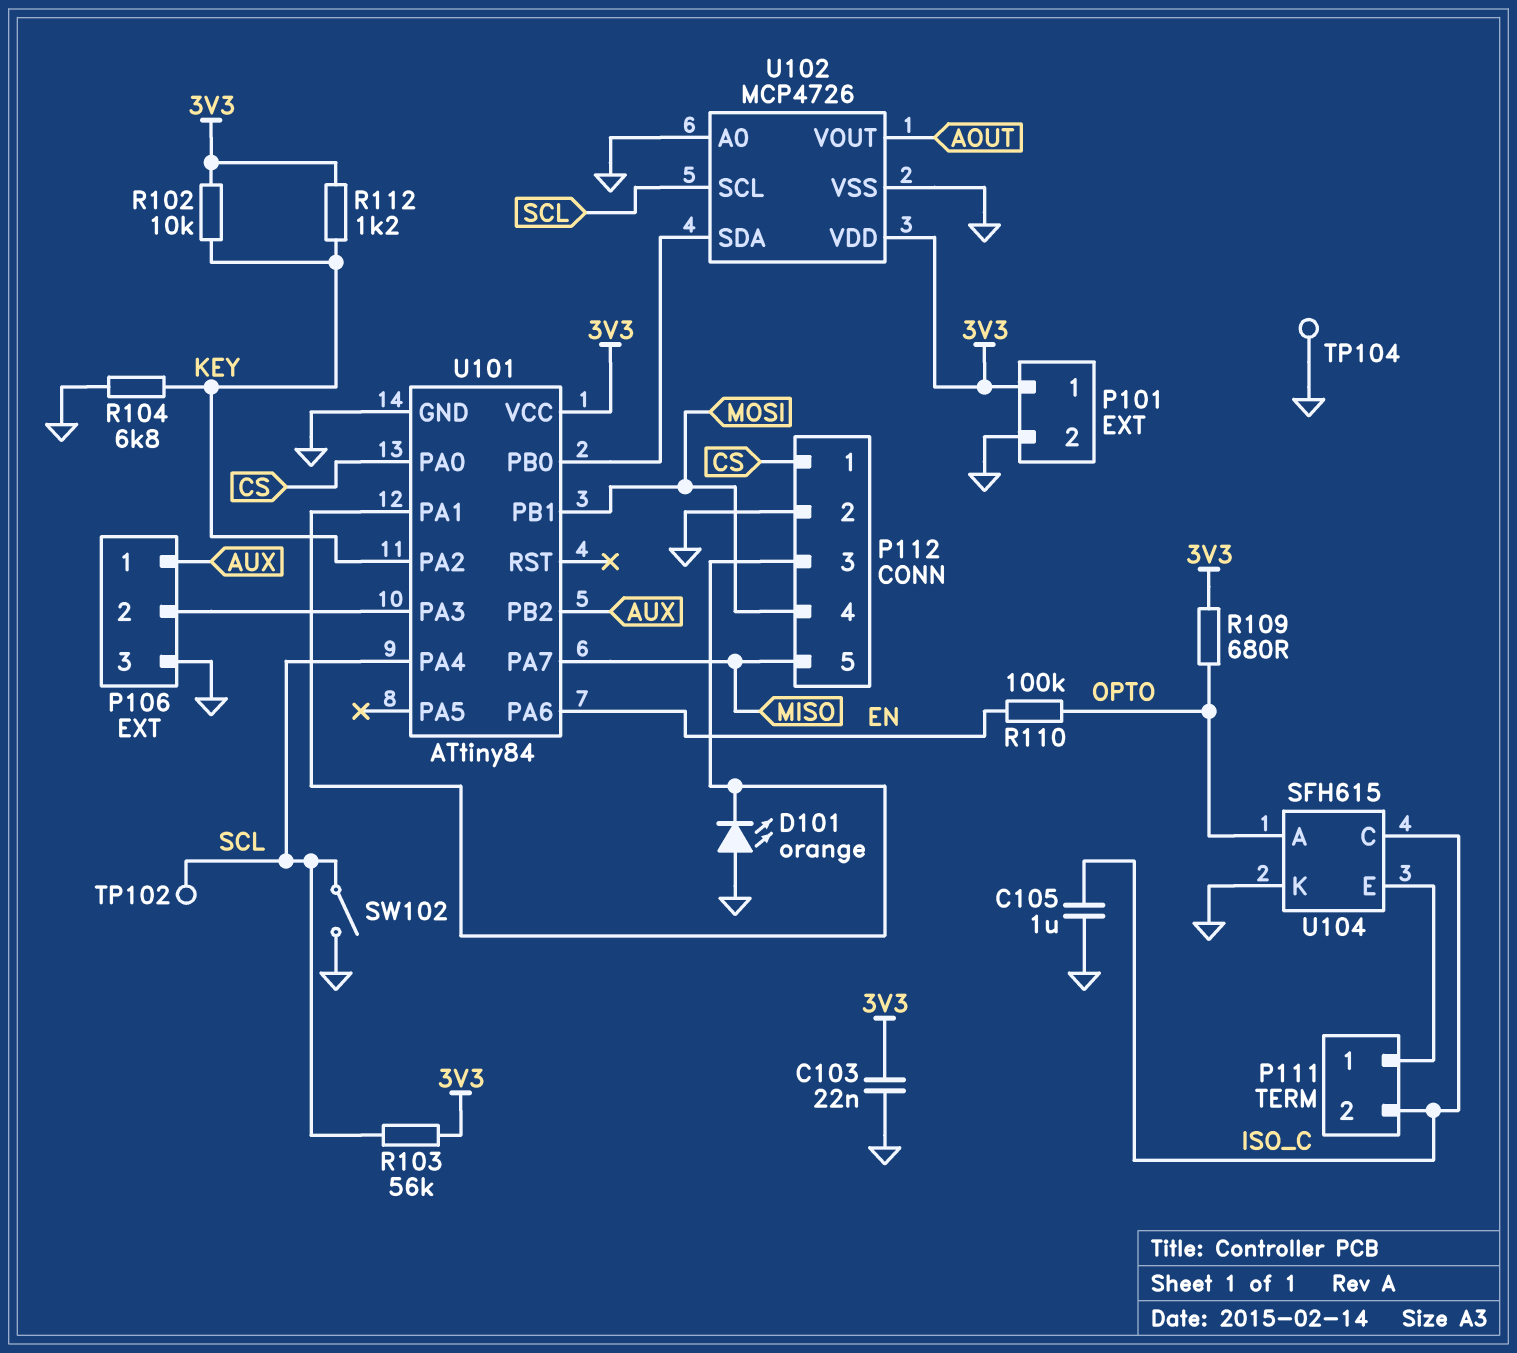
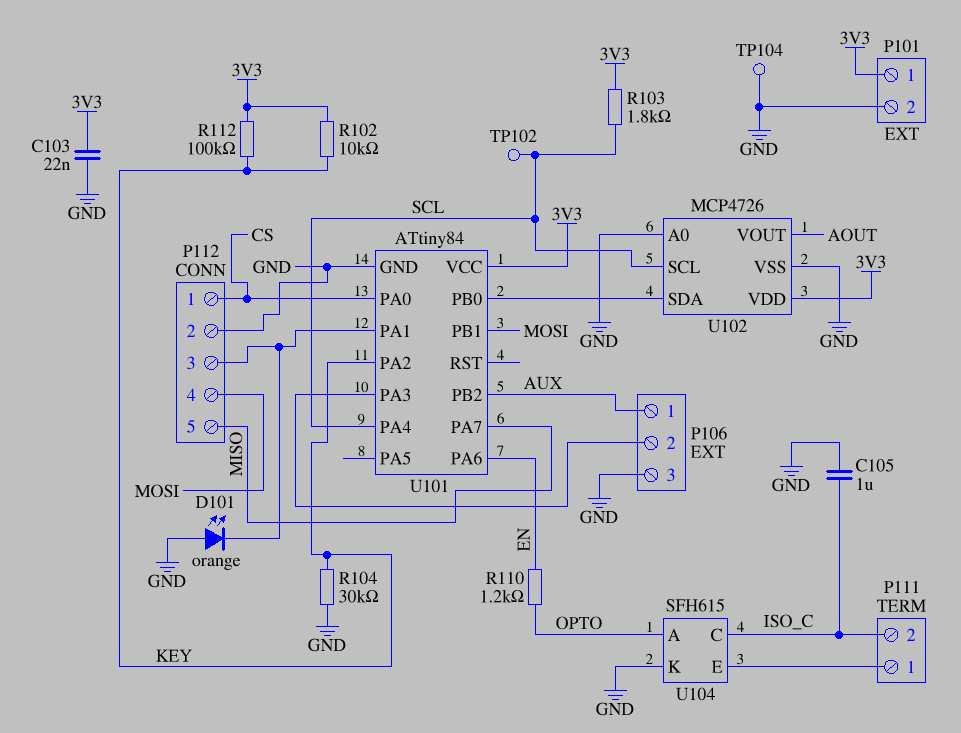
R103: 56k (3V3, SCL) -> 1.8k (3V3, SCL)
R104: 6.8k (GND, KEY) -> 30k (GND, KEY)
R109: 680 (3V3, OPTO) -> none
R110: 100k (EN, OPTO) -> 1.2k (EN, OPTO)
R112: 1.2k (3V3, KEY) -> 100k (3V3, KEY)
SW102: switch (GND, SCL) -> none

